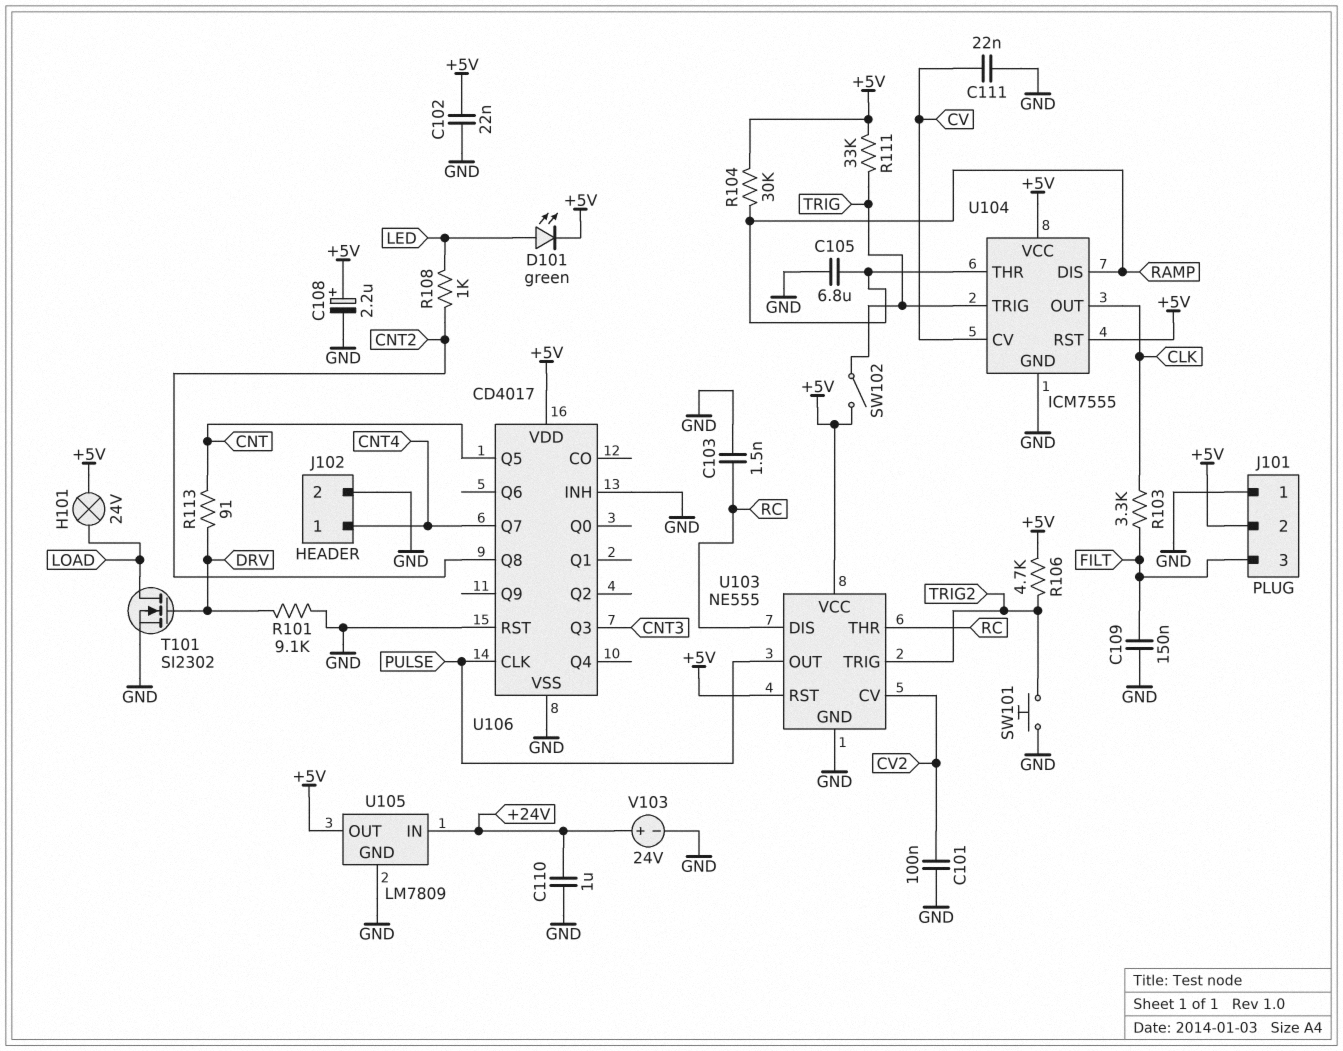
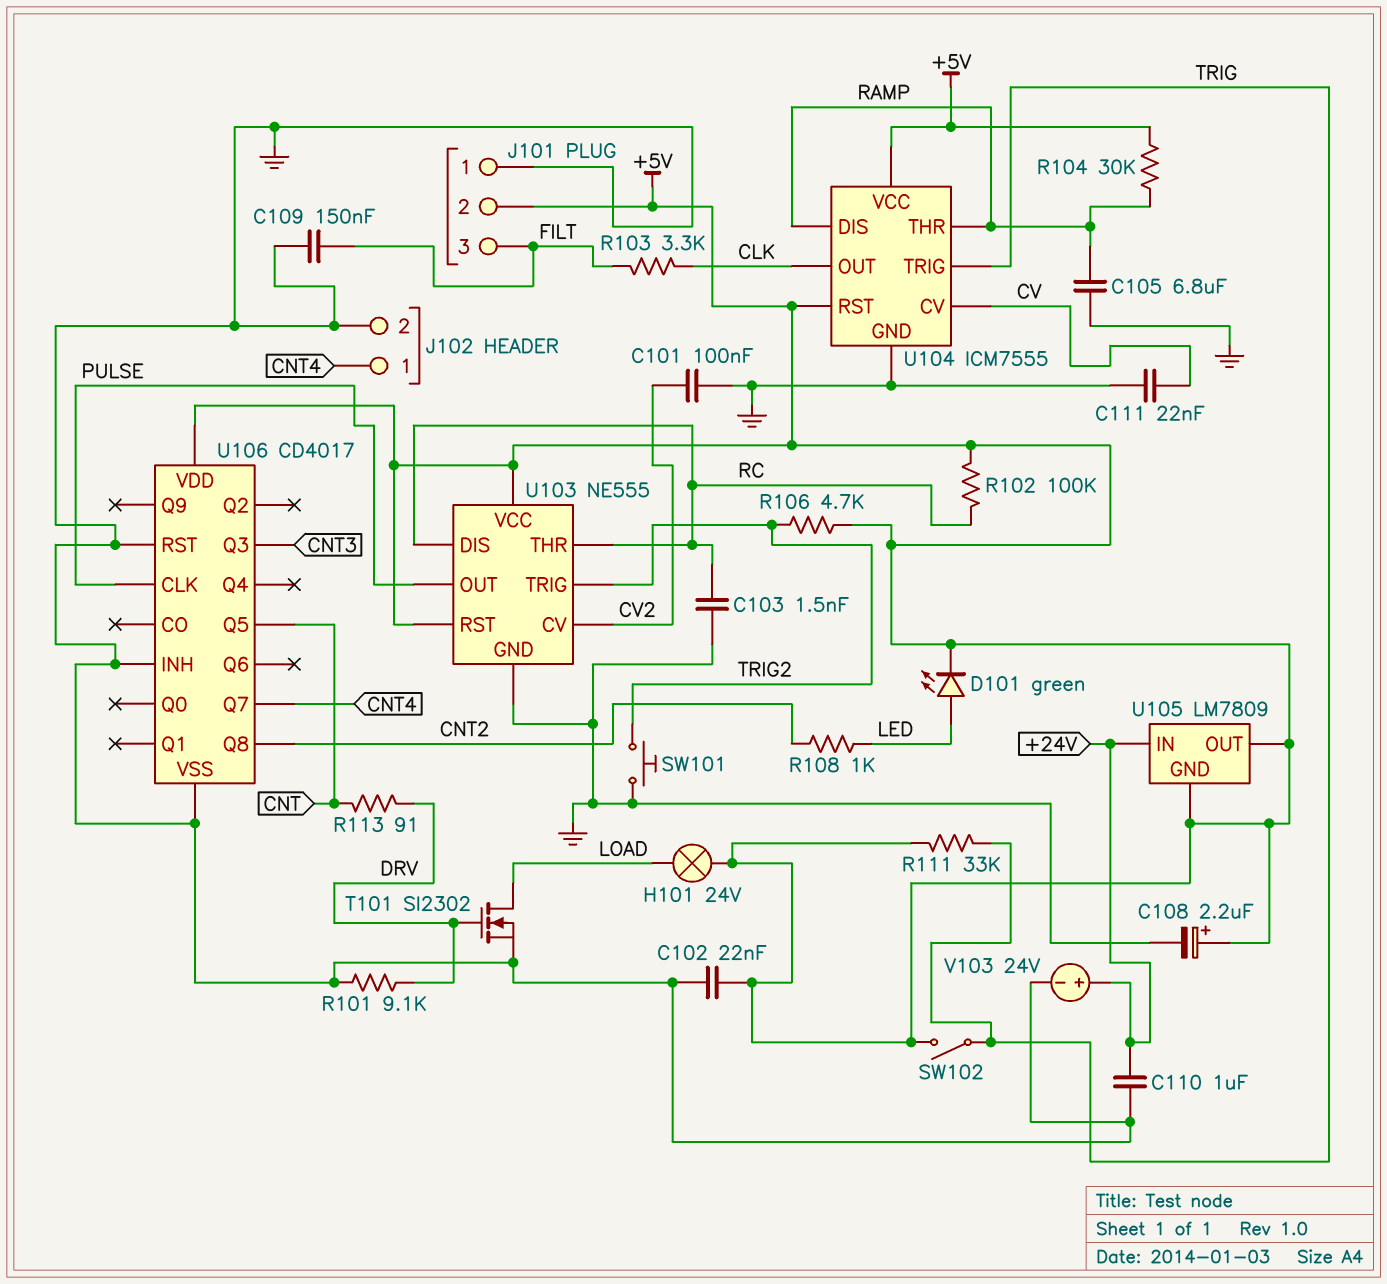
R102: none -> 100k (+5V, RC)
U105 pin GND: GND -> +5V

